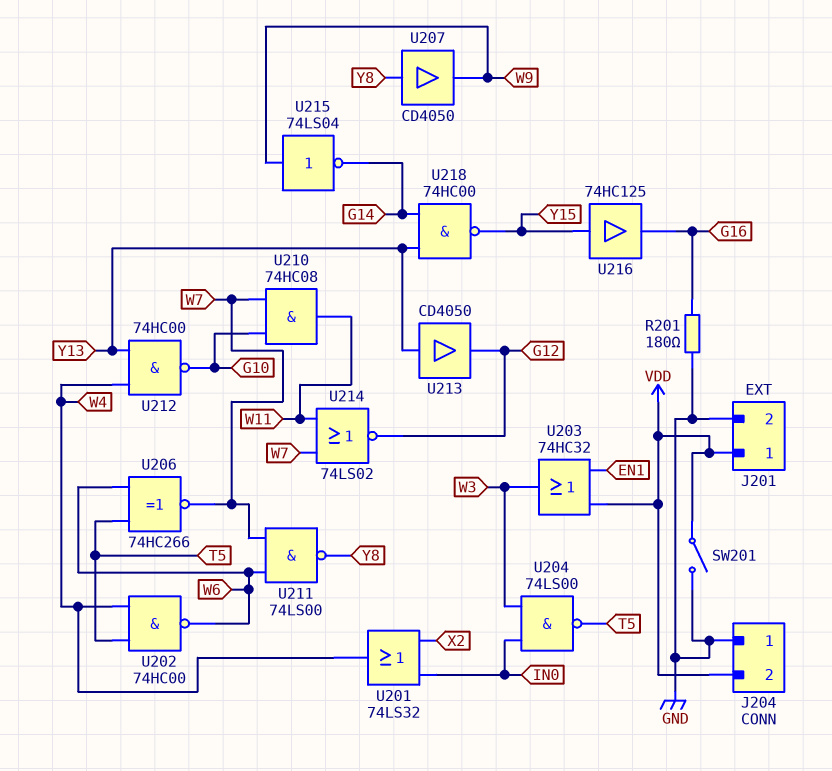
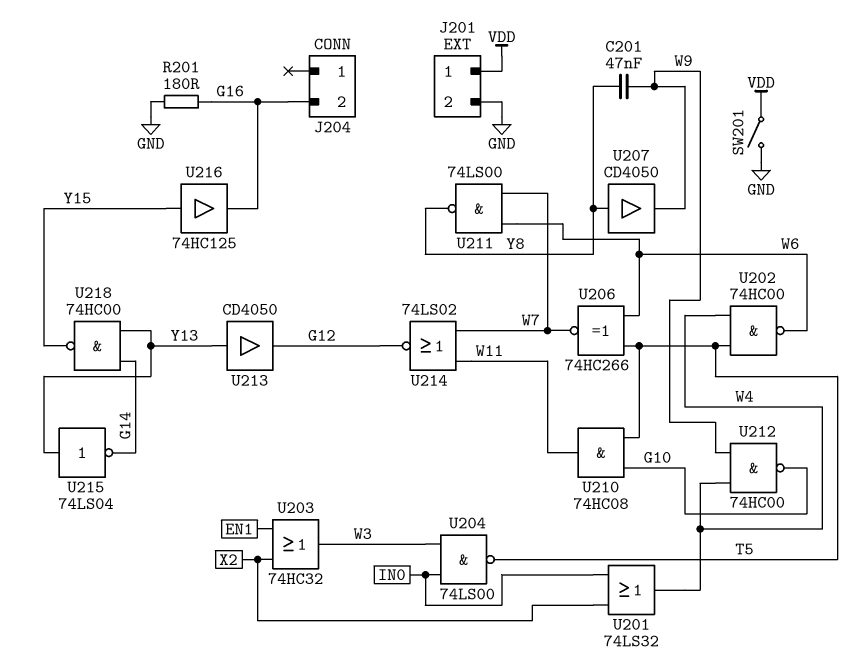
C201: none -> 47nF (W9, Y8)
J204 pin 1: GND -> none
J204 pin 2: VDD -> G16
U203: OR 74HC32 (in EN1, in VDD, out W3) -> OR 74HC32 (in EN1, in X2, out W3)
U210: AND 74HC08 (in G10, in W7, out W11) -> AND 74HC08 (in G10, in T5, out W11)
U212: NAND 74HC00 (in W4, in Y13, out G10) -> NAND 74HC00 (in W4, in W9, out G10)
U215: NOT 74LS04 (in W9, out G14) -> NOT 74LS04 (in Y13, out G14)

